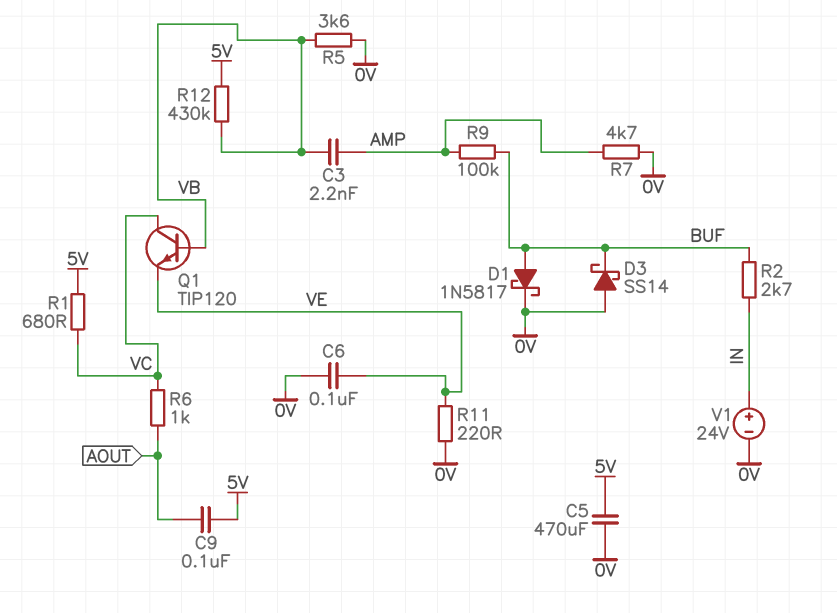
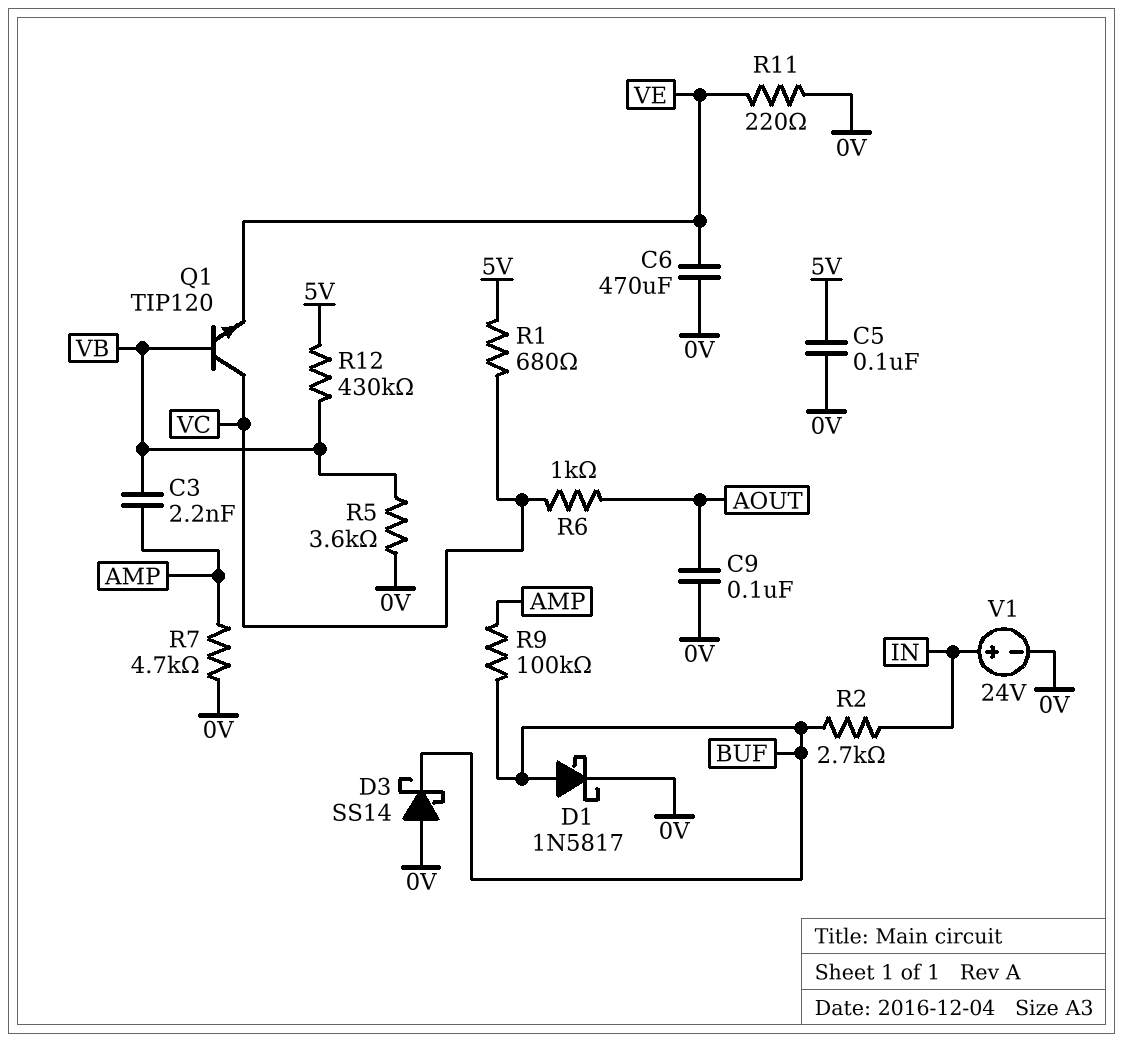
C5: 470uF (0V, 5V) -> 100nF (0V, 5V)
C6: 100nF (0V, VE) -> 470uF (0V, VE)
C9: 100nF (5V, AOUT) -> 100nF (0V, AOUT)

